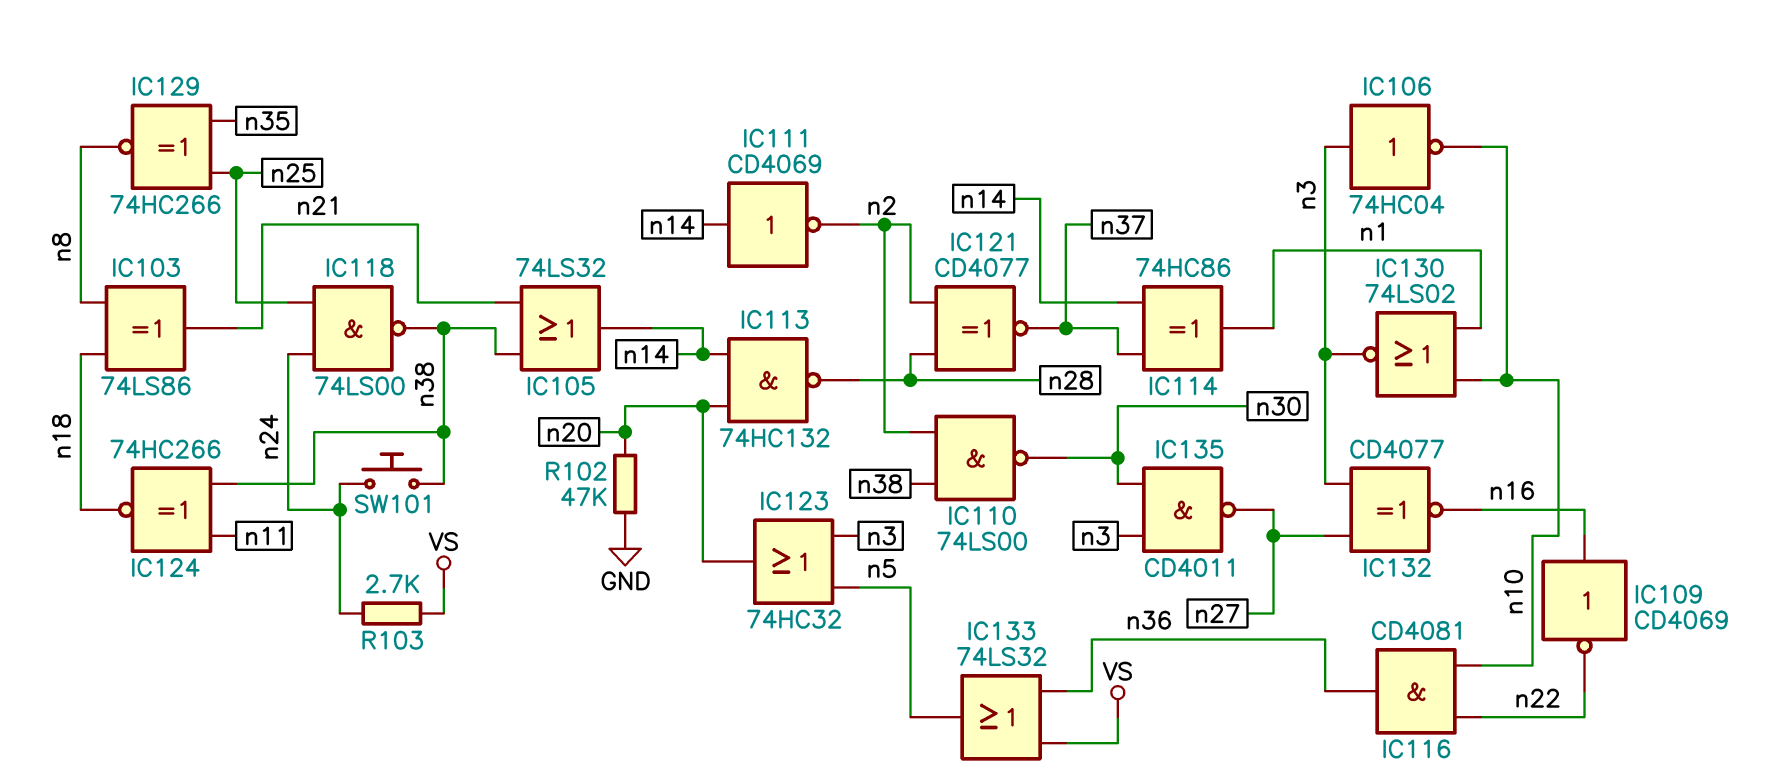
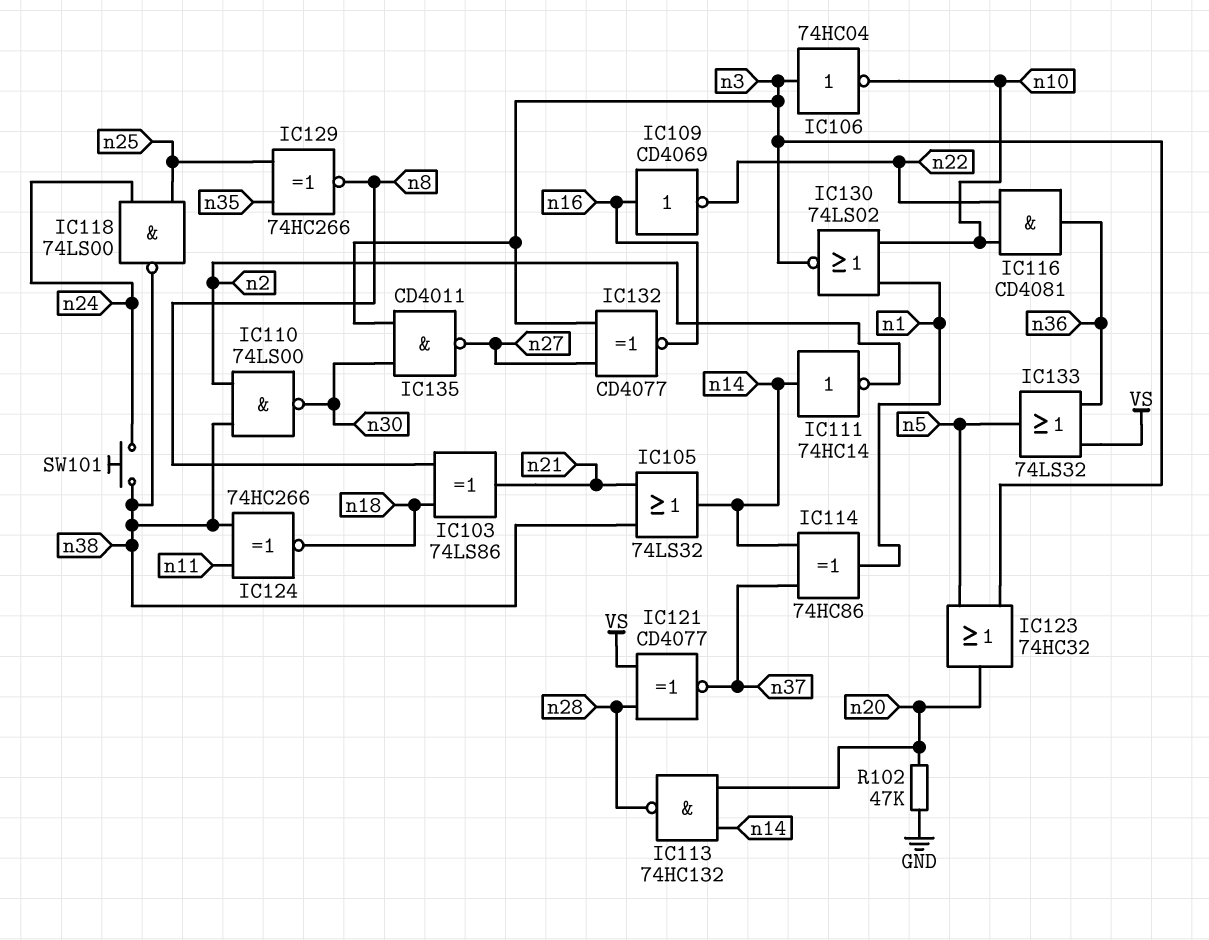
IC111: NOT CD4069 (in n14, out n2) -> NOT 74HC14 (in n14, out n2)
IC121: XNOR CD4077 (in n2, in n28, out n37) -> XNOR CD4077 (in VS, in n28, out n37)
R103: 2.7k (VS, n24) -> none

